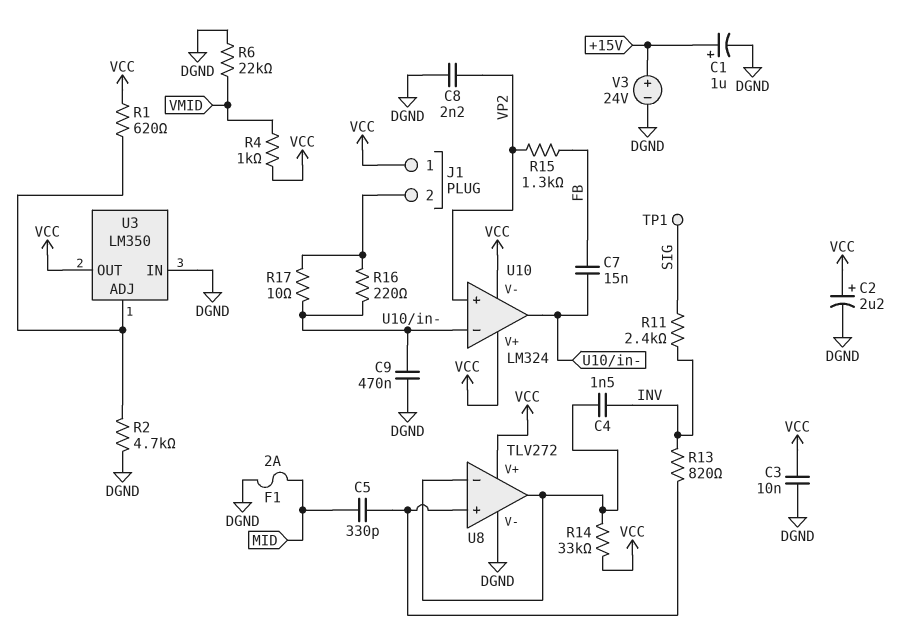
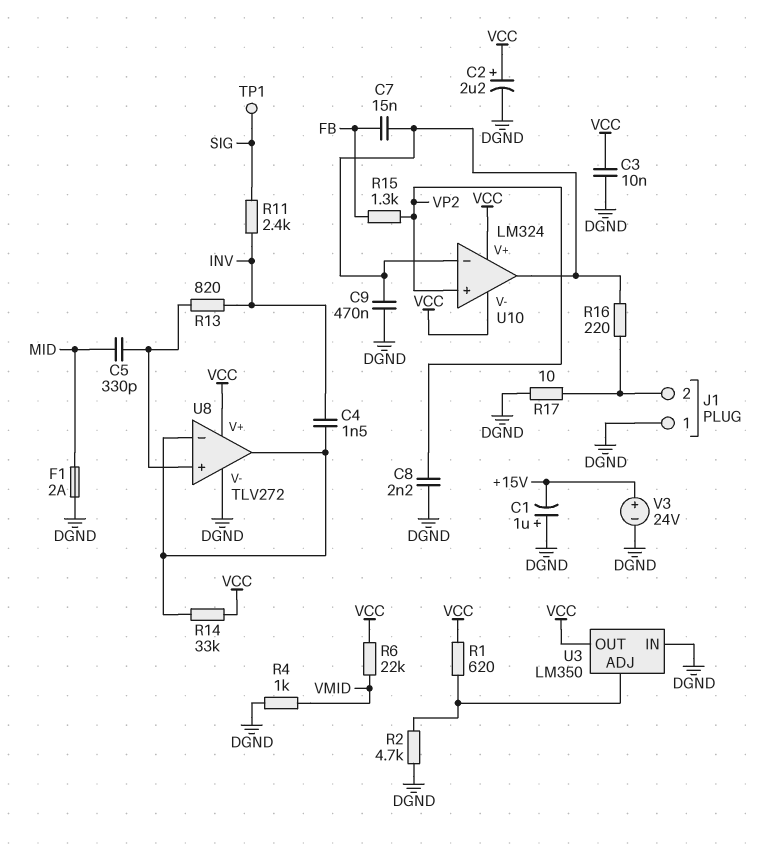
C1: 1uF (plus +15V, minus DGND) -> 1uF (plus DGND, minus +15V)
J1 pin 1: VCC -> DGND
R4: 1k (VCC, VMID) -> 1k (DGND, VMID)
R6: 22k (DGND, VMID) -> 22k (VCC, VMID)
R17: 10 (J1/2, U10/in-) -> 10 (DGND, J1/2)

